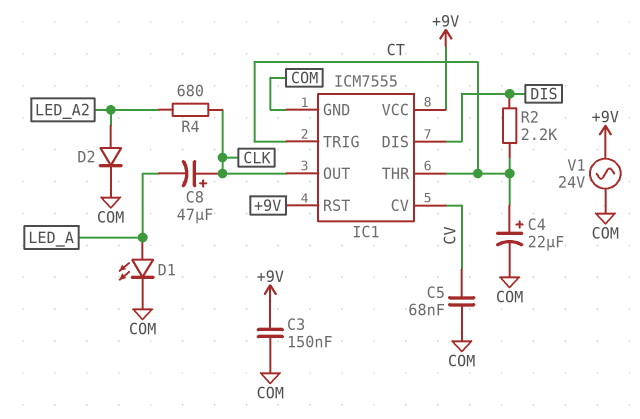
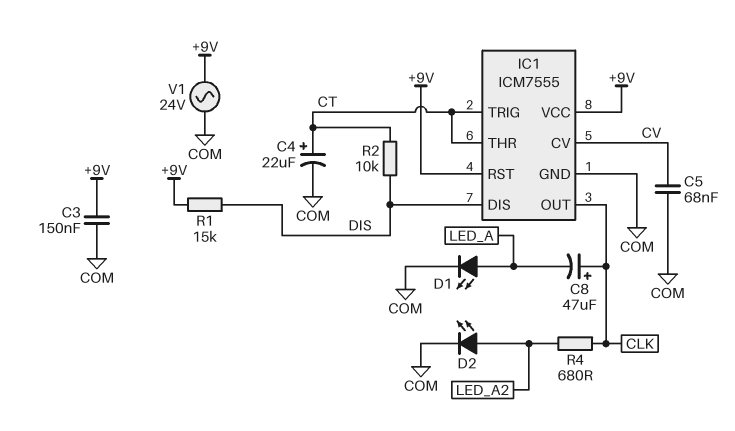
D2: diode (A LED_A2, K COM) -> LED (A LED_A2, K COM)
R1: none -> 15k (+9V, DIS)
R2: 2.2k (CT, DIS) -> 10k (CT, DIS)

